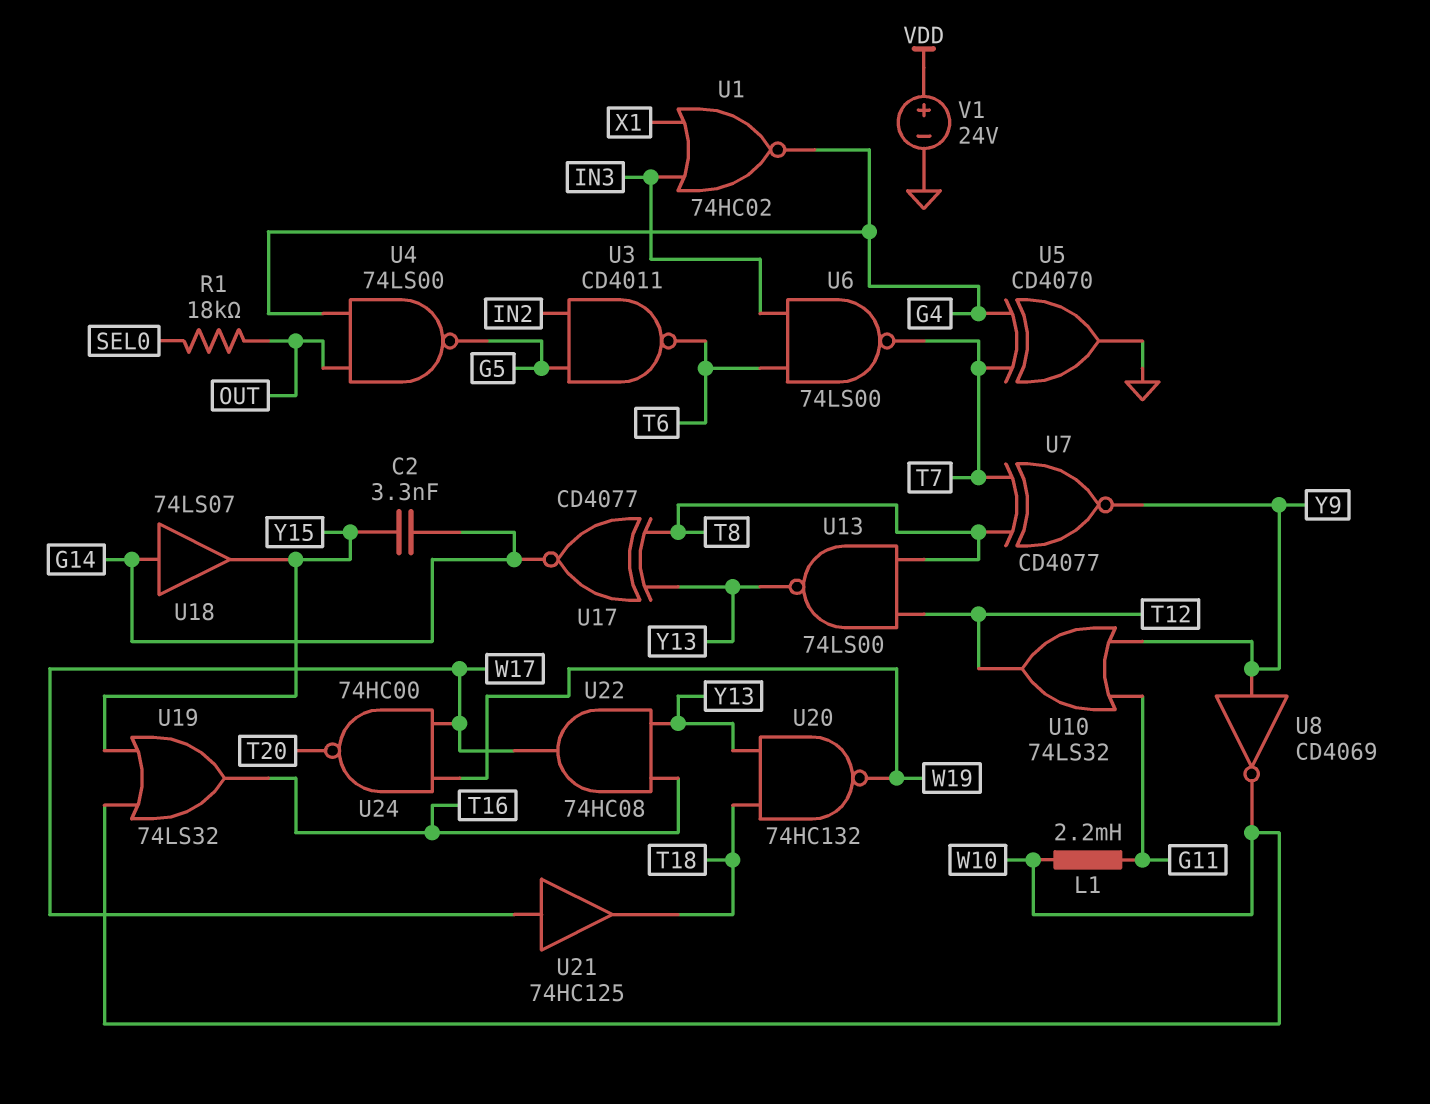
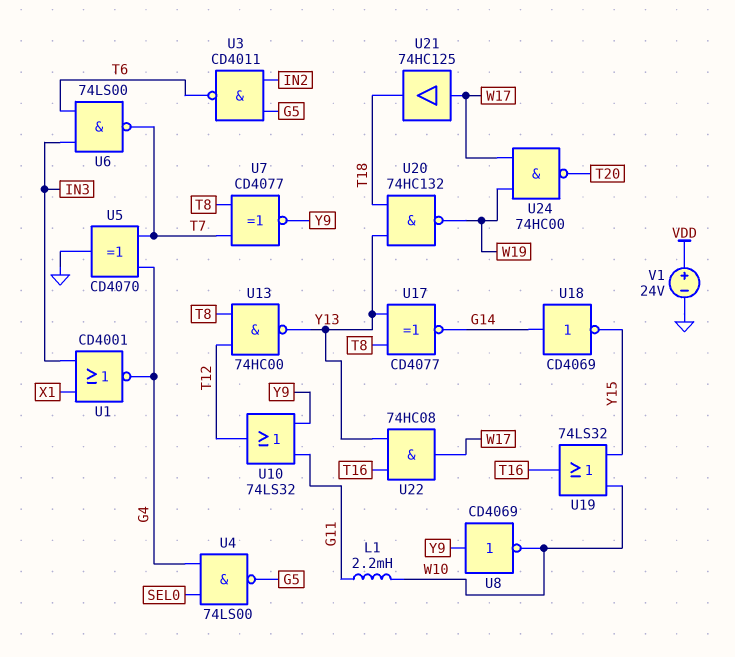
C2: 3.3nF (G14, Y15) -> none
R1: 18k (OUT, SEL0) -> none
U1: NOR 74HC02 (in IN3, in X1, out G4) -> NOR CD4001 (in IN3, in X1, out G4)
U4: NAND 74LS00 (in G4, in OUT, out G5) -> NAND 74LS00 (in G4, in SEL0, out G5)
U13: NAND 74LS00 (in T8, in T12, out Y13) -> NAND 74HC00 (in T8, in T12, out Y13)
U18: buffer 74LS07 (in G14, out Y15) -> NOT CD4069 (in G14, out Y15)

